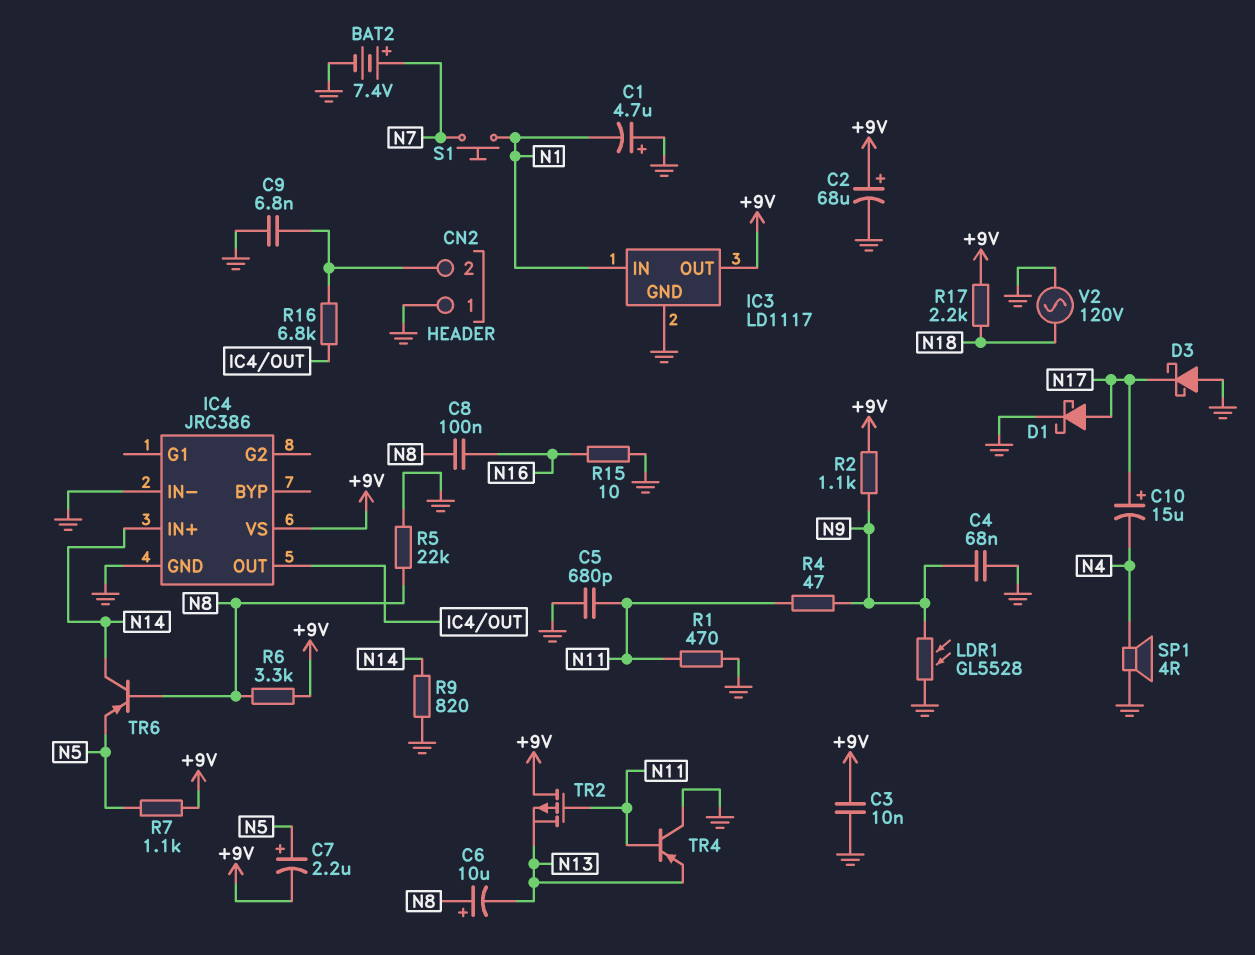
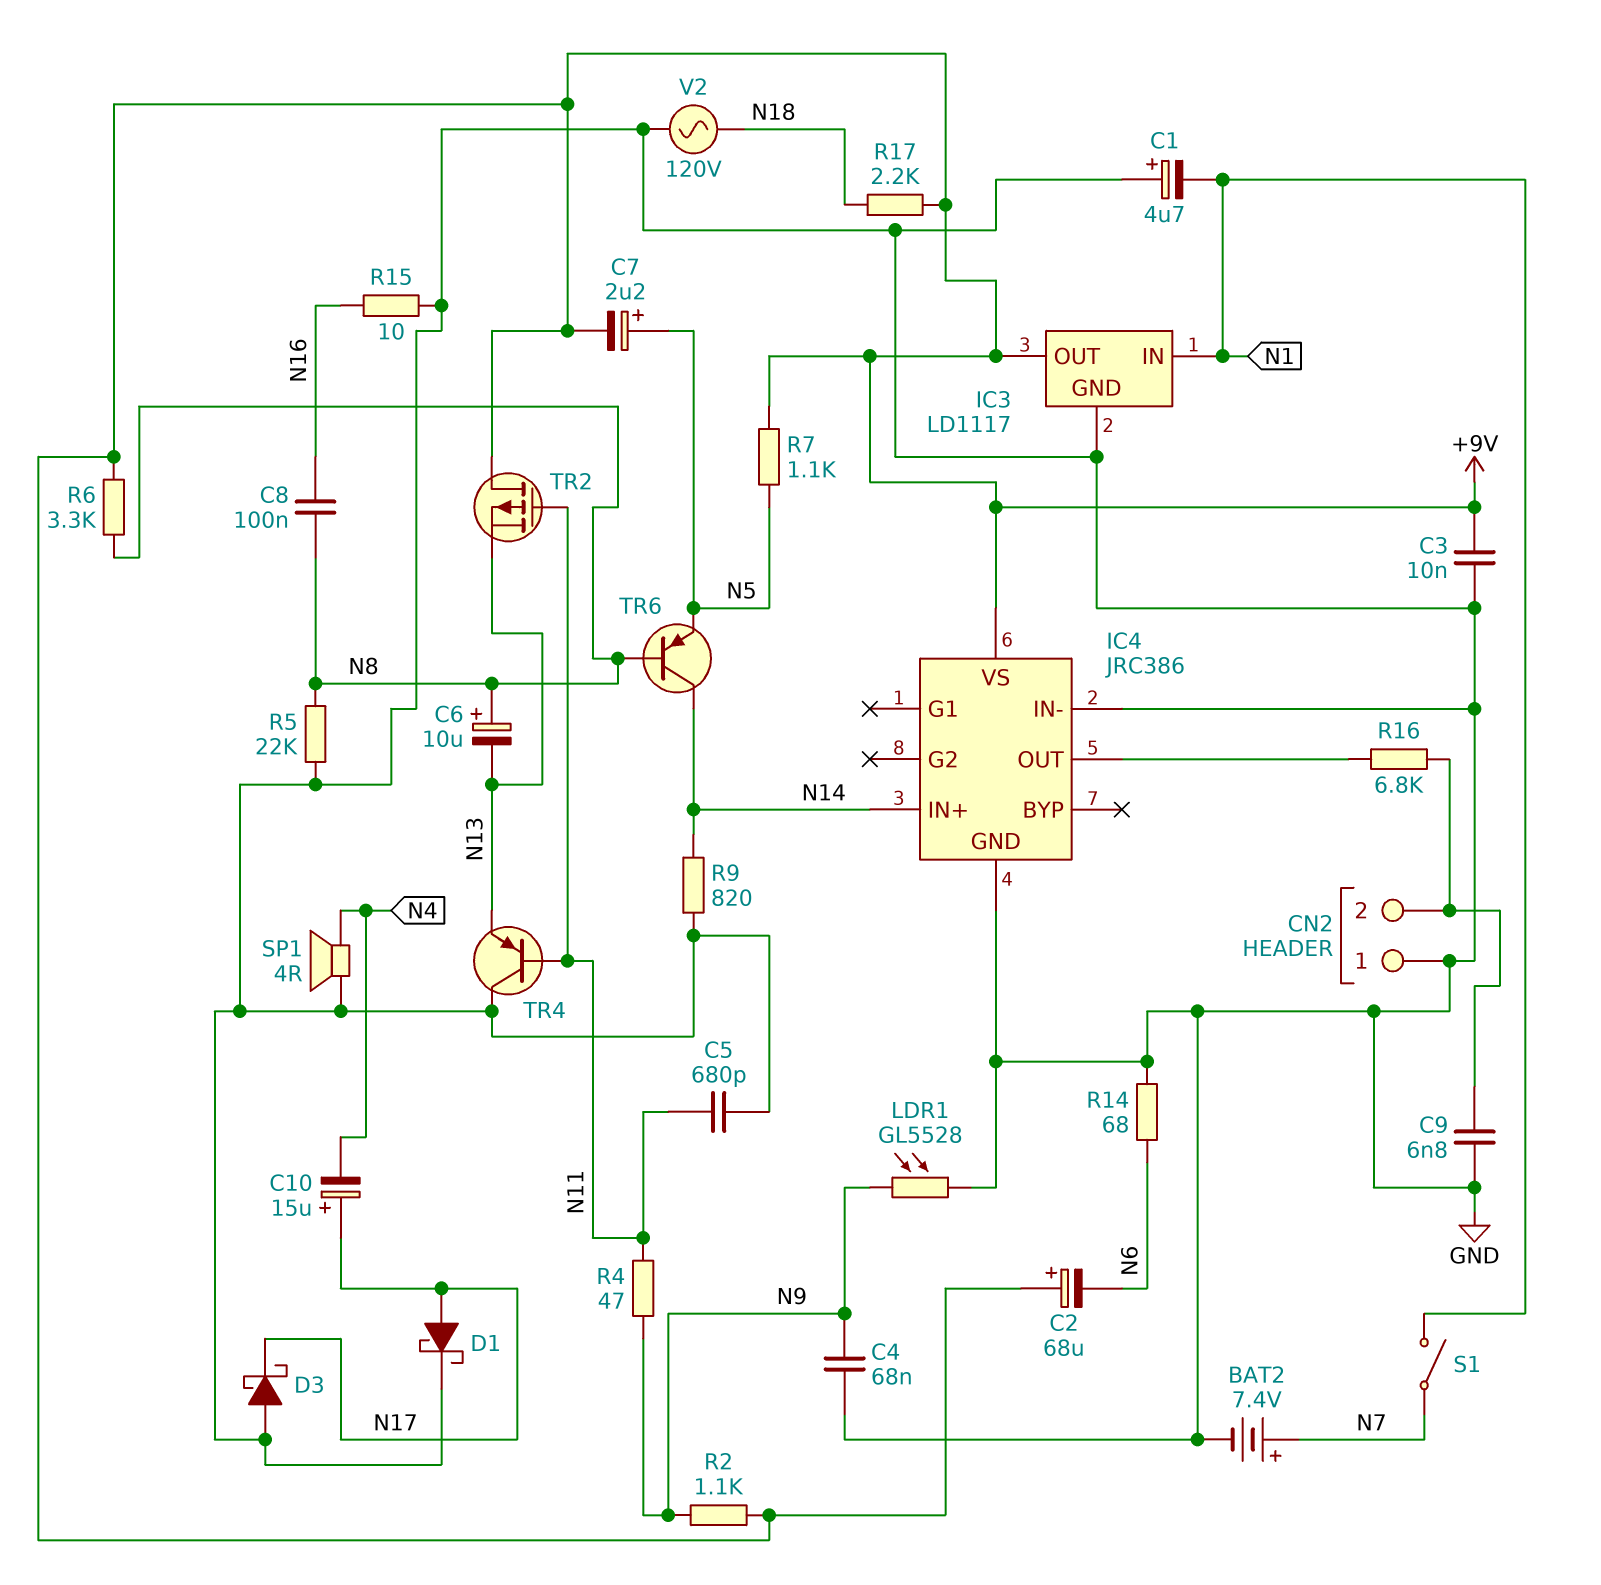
C2: 68uF (plus +9V, minus GND) -> 68uF (plus +9V, minus N6)
R1: 470 (GND, N11) -> none
R14: none -> 68 (GND, N6)
S1: button (N1, N7) -> switch (N1, N7)

